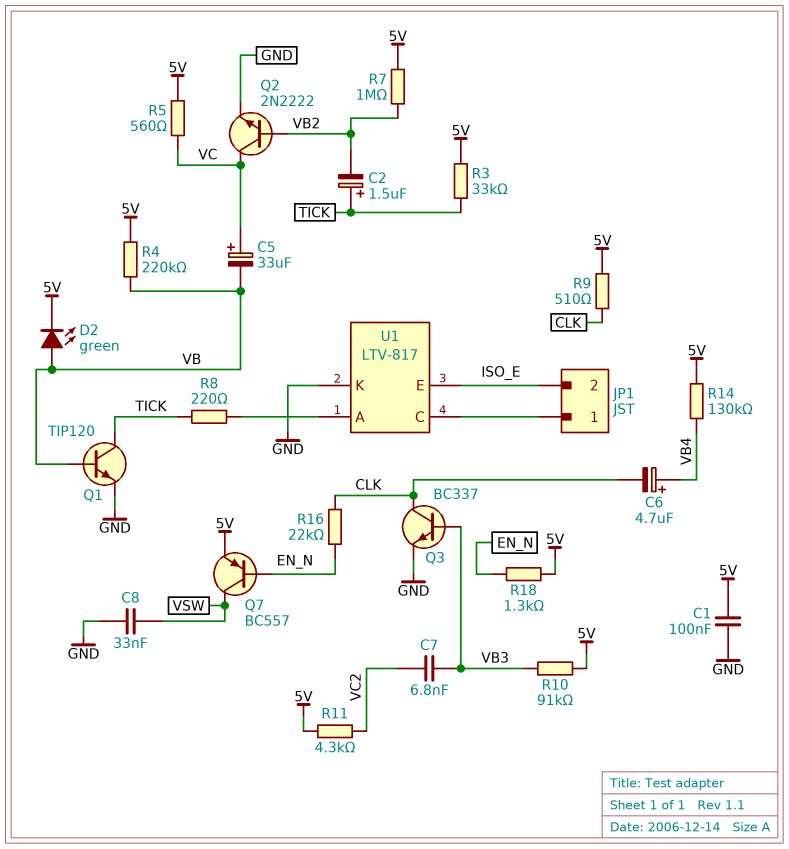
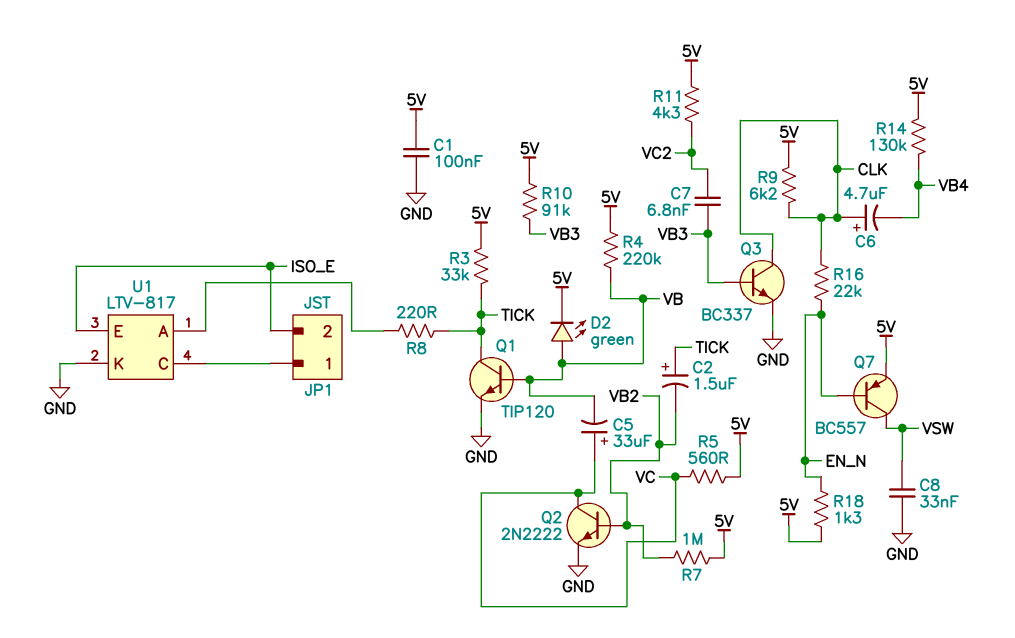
C6: 4.7uF (plus VB4, minus CLK) -> 4.7uF (plus CLK, minus VB4)
R9: 510 (5V, CLK) -> 6.2k (5V, CLK)

